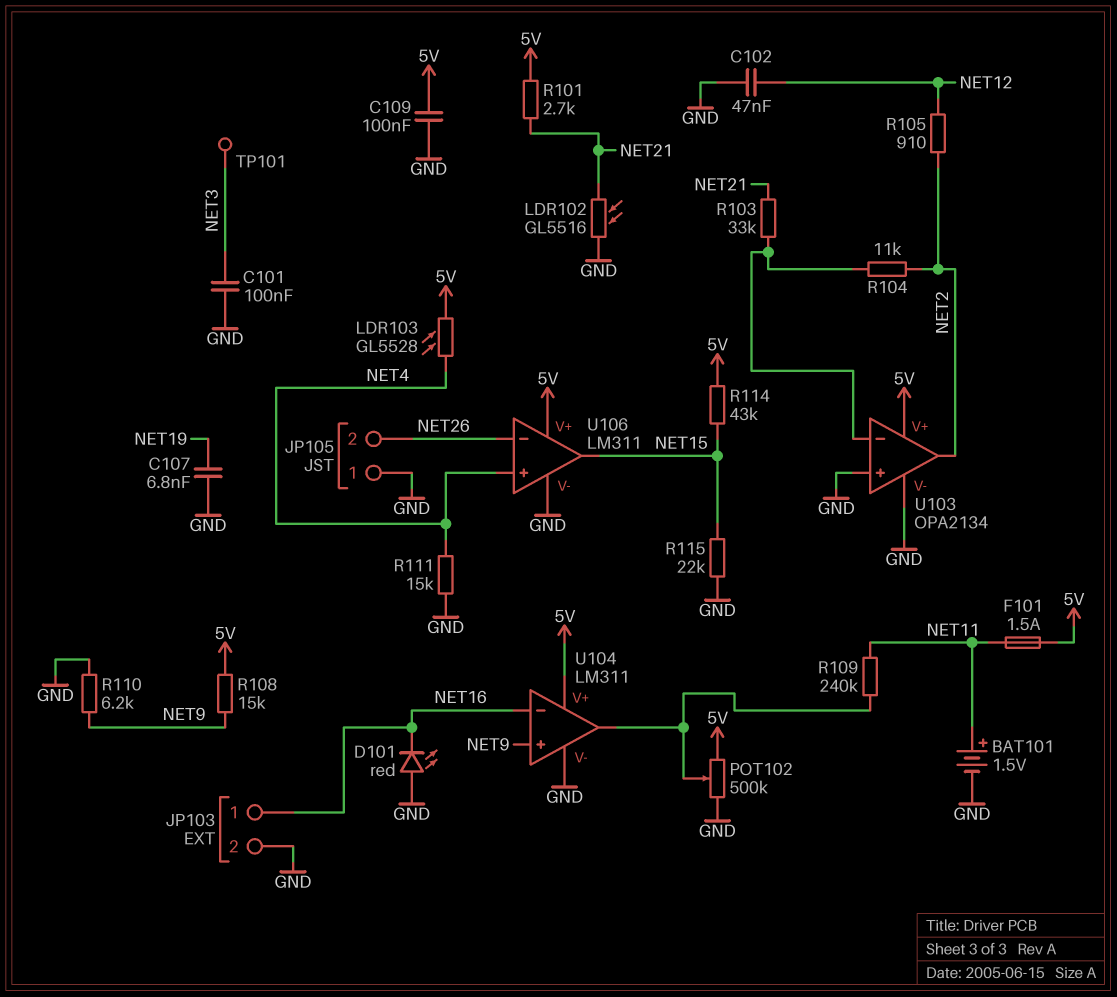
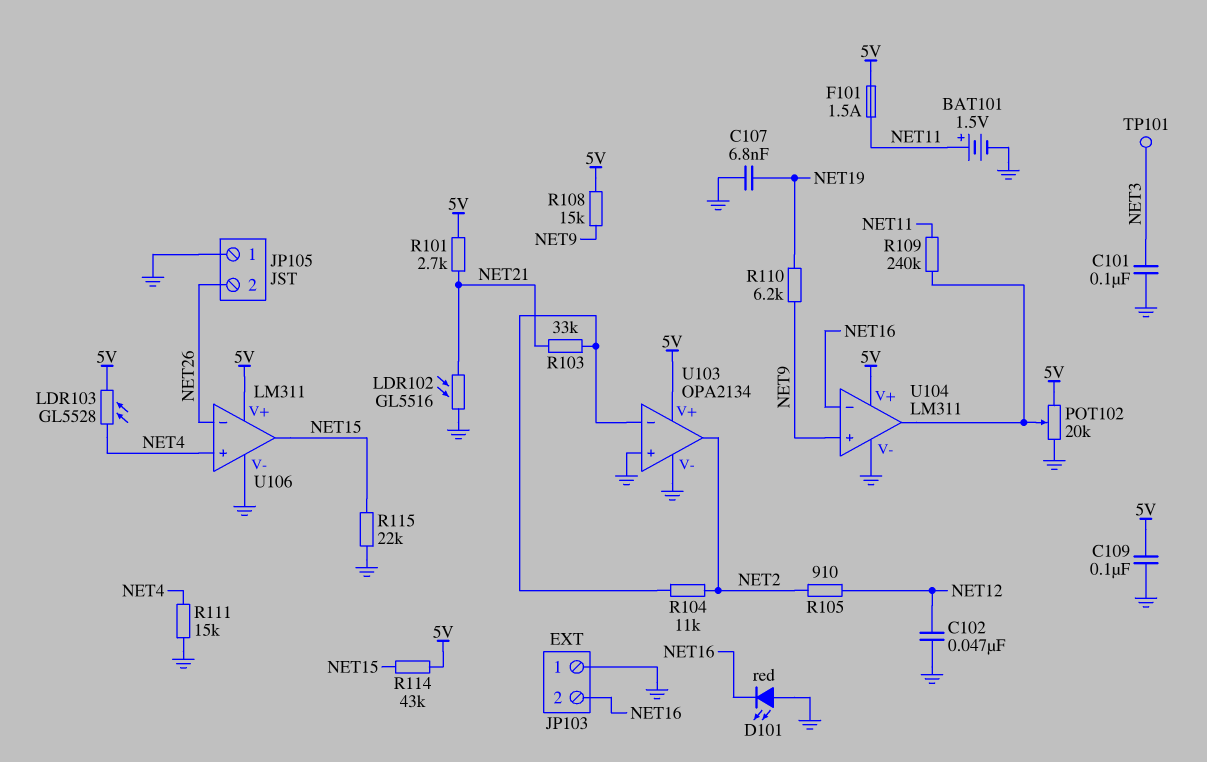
JP103 pin 1: NET16 -> GND
JP103 pin 2: GND -> NET16
POT102: 500k (5V, GND, wiper U104/out) -> 20k (5V, GND, wiper U104/out)
R110: 6.2k (GND, NET9) -> 6.2k (NET9, NET19)

